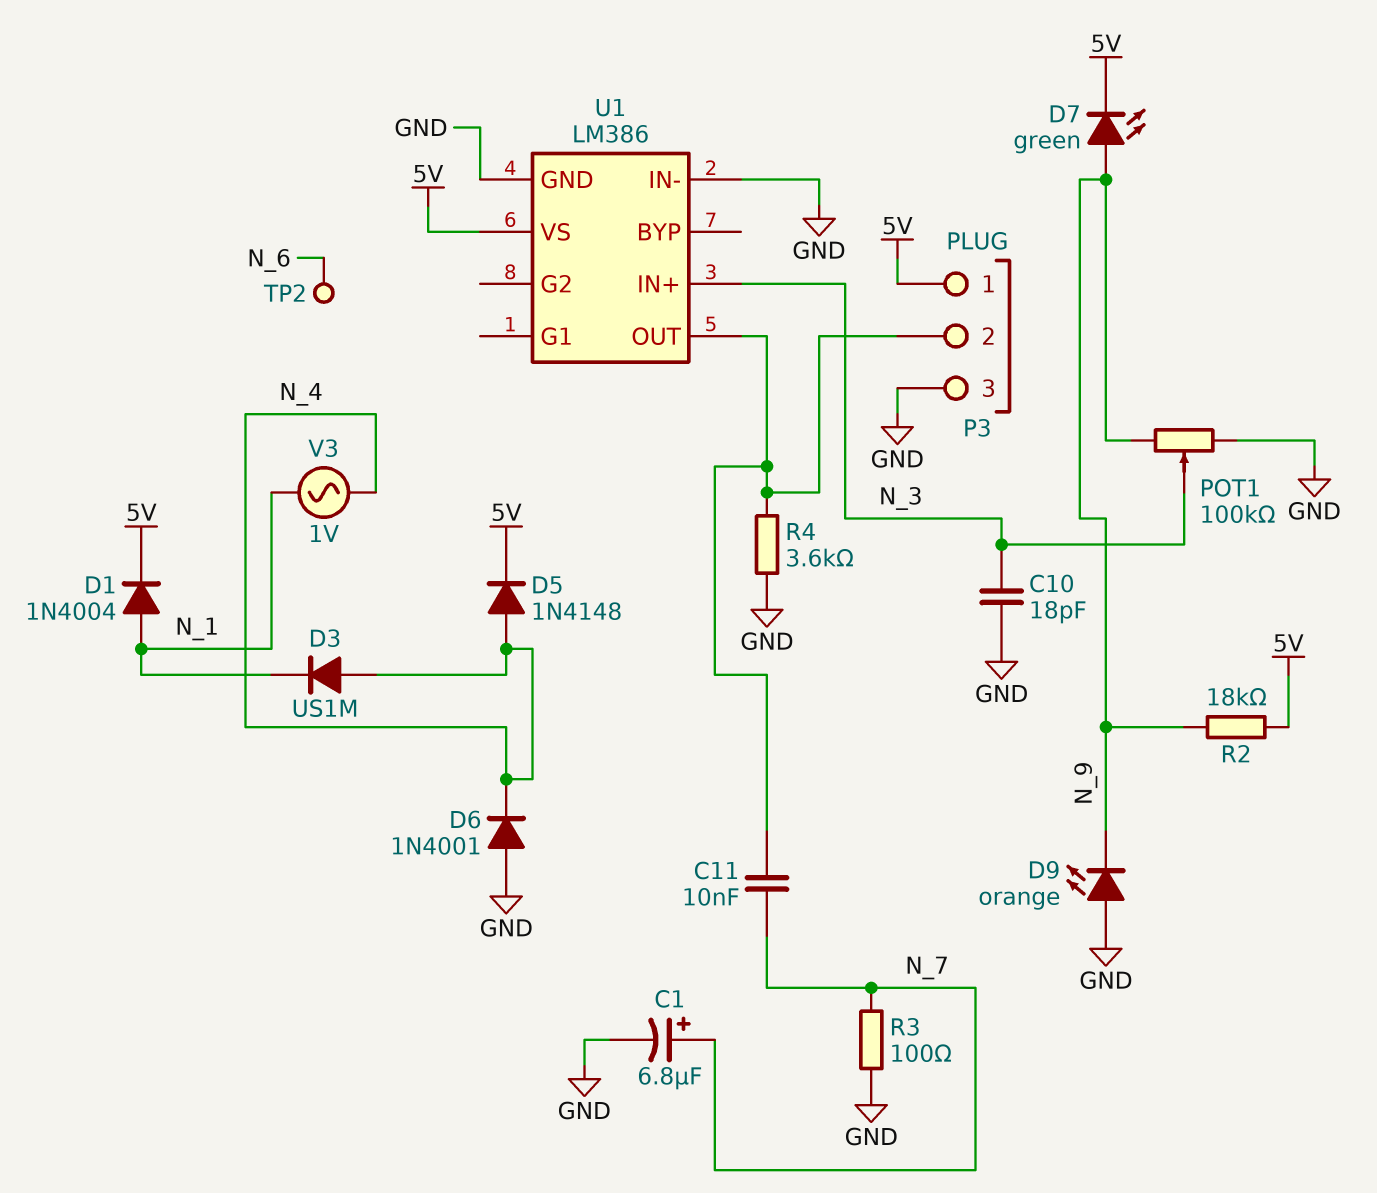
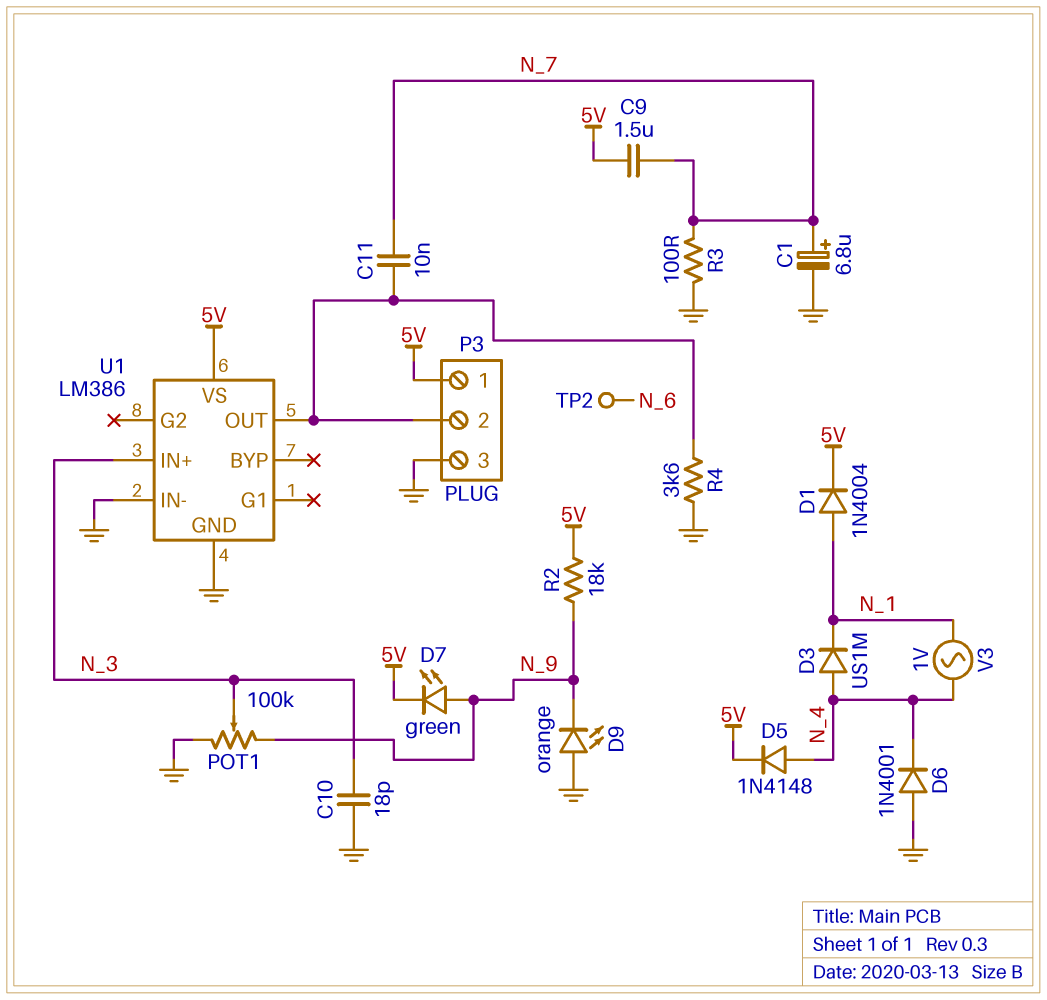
C9: none -> 1.5uF (5V, N_7)

